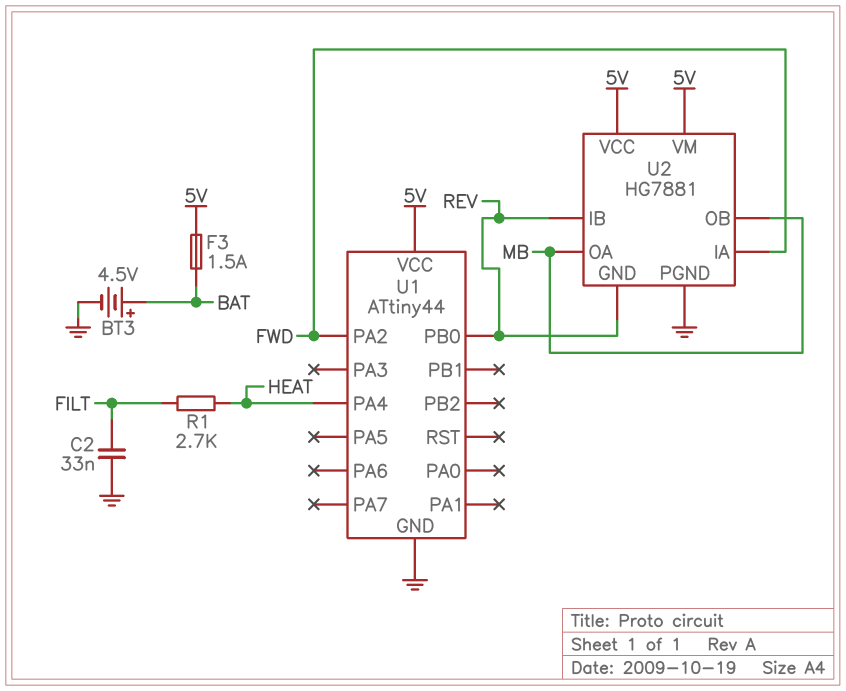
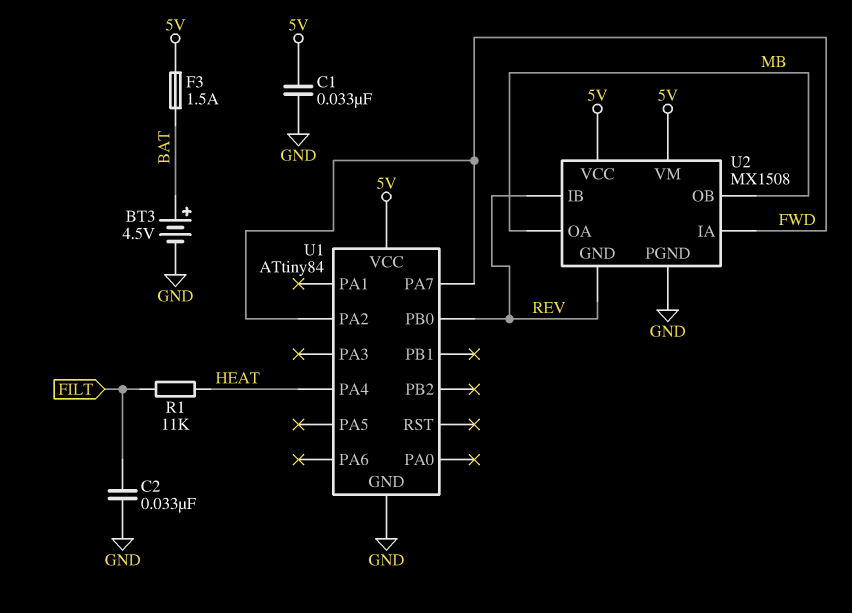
C1: none -> 33nF (5V, GND)
R1: 2.7k (FILT, HEAT) -> 11k (FILT, HEAT)
U1: ATtiny44 -> ATtiny84
U1 pin PA7: none -> FWD
U2: HG7881 -> MX1508

